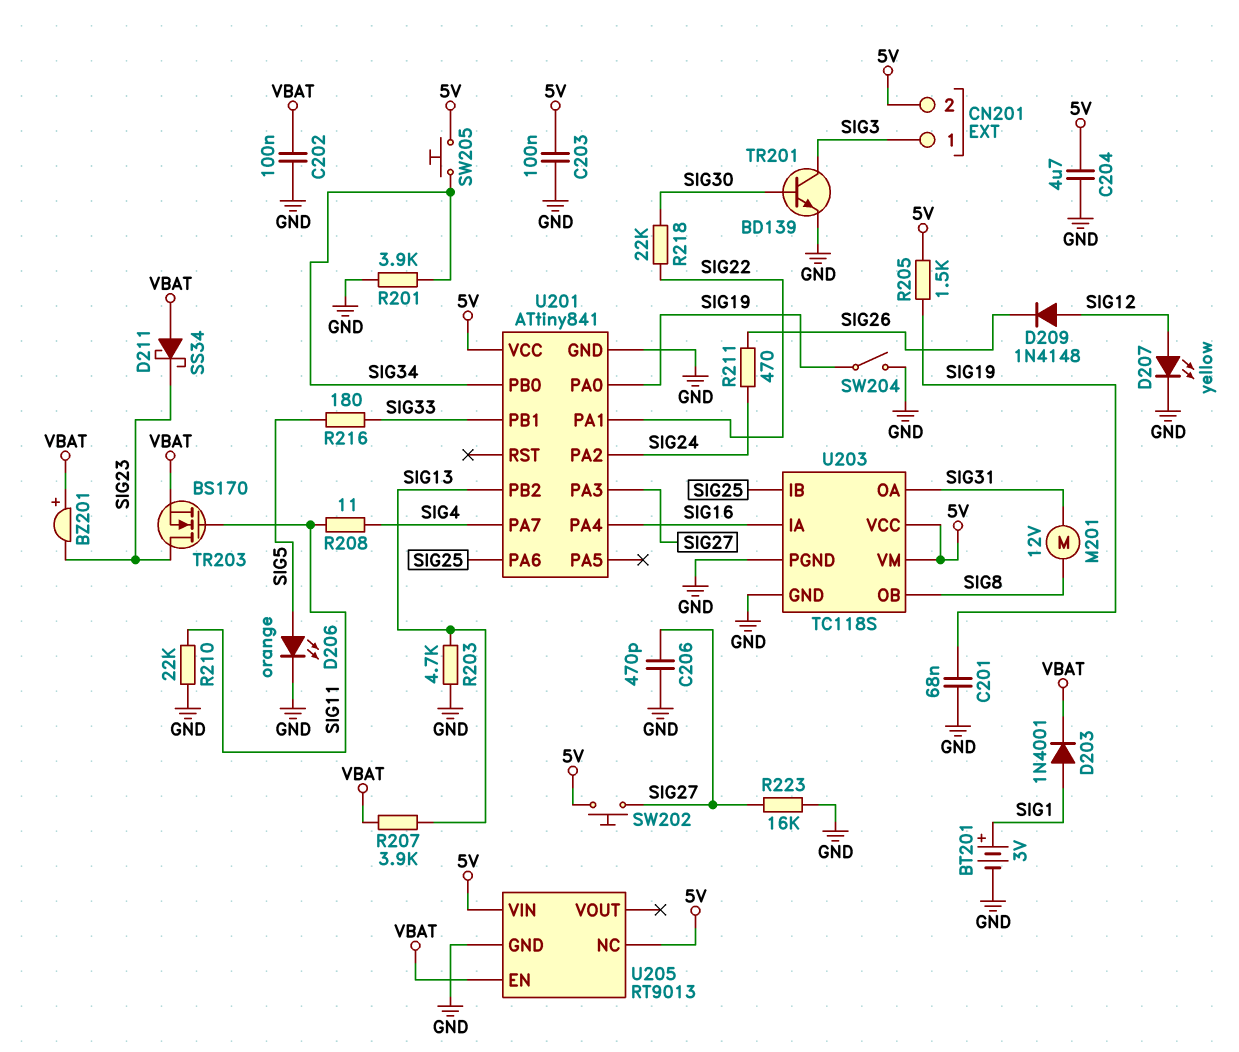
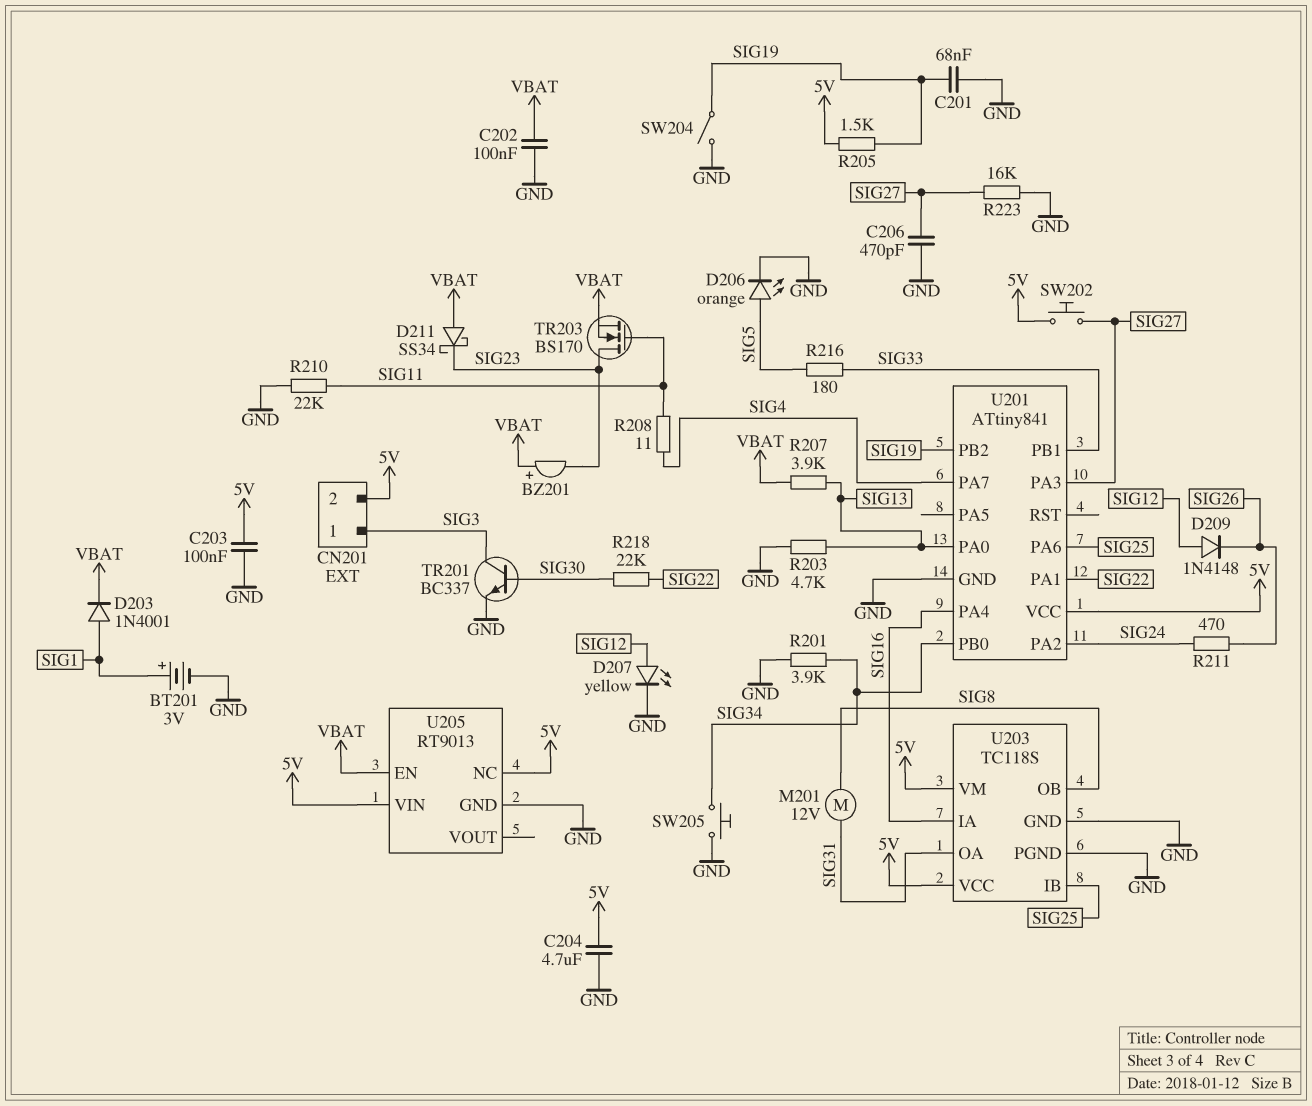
SW205: button (5V, SIG34) -> button (GND, SIG34)
TR201: NPN BD139 (B SIG30, C SIG3, E GND) -> NPN BC337 (B SIG30, C SIG3, E GND)
U201 pin PA0: SIG19 -> SIG13
U201 pin PB2: SIG13 -> SIG19

